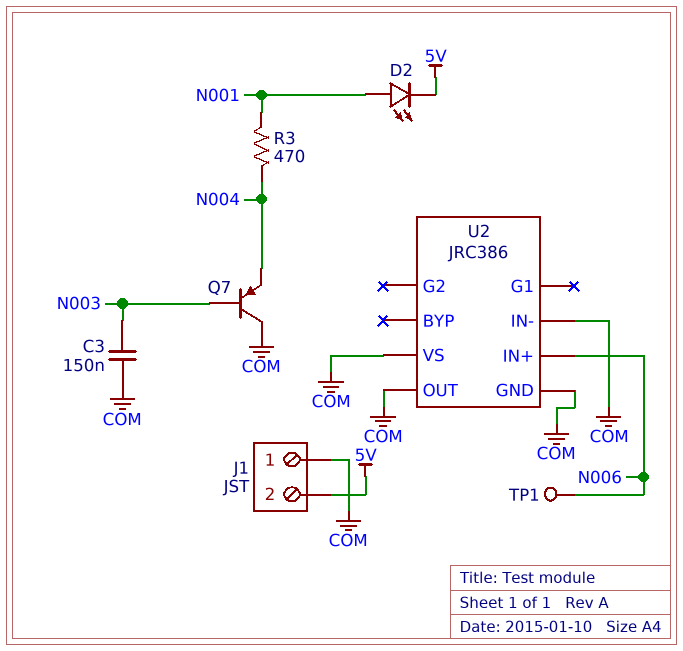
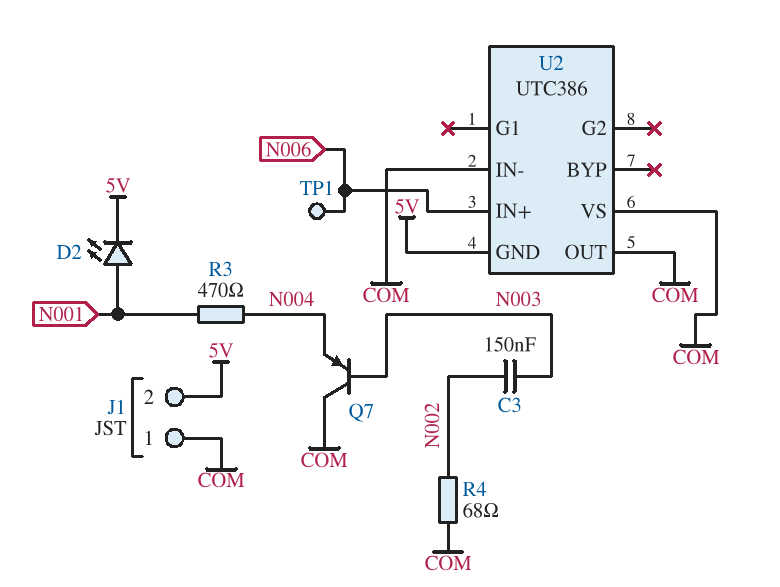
C3: 150nF (COM, N003) -> 150nF (N002, N003)
R4: none -> 68 (COM, N002)
U2: JRC386 -> UTC386
U2 pin GND: COM -> 5V

